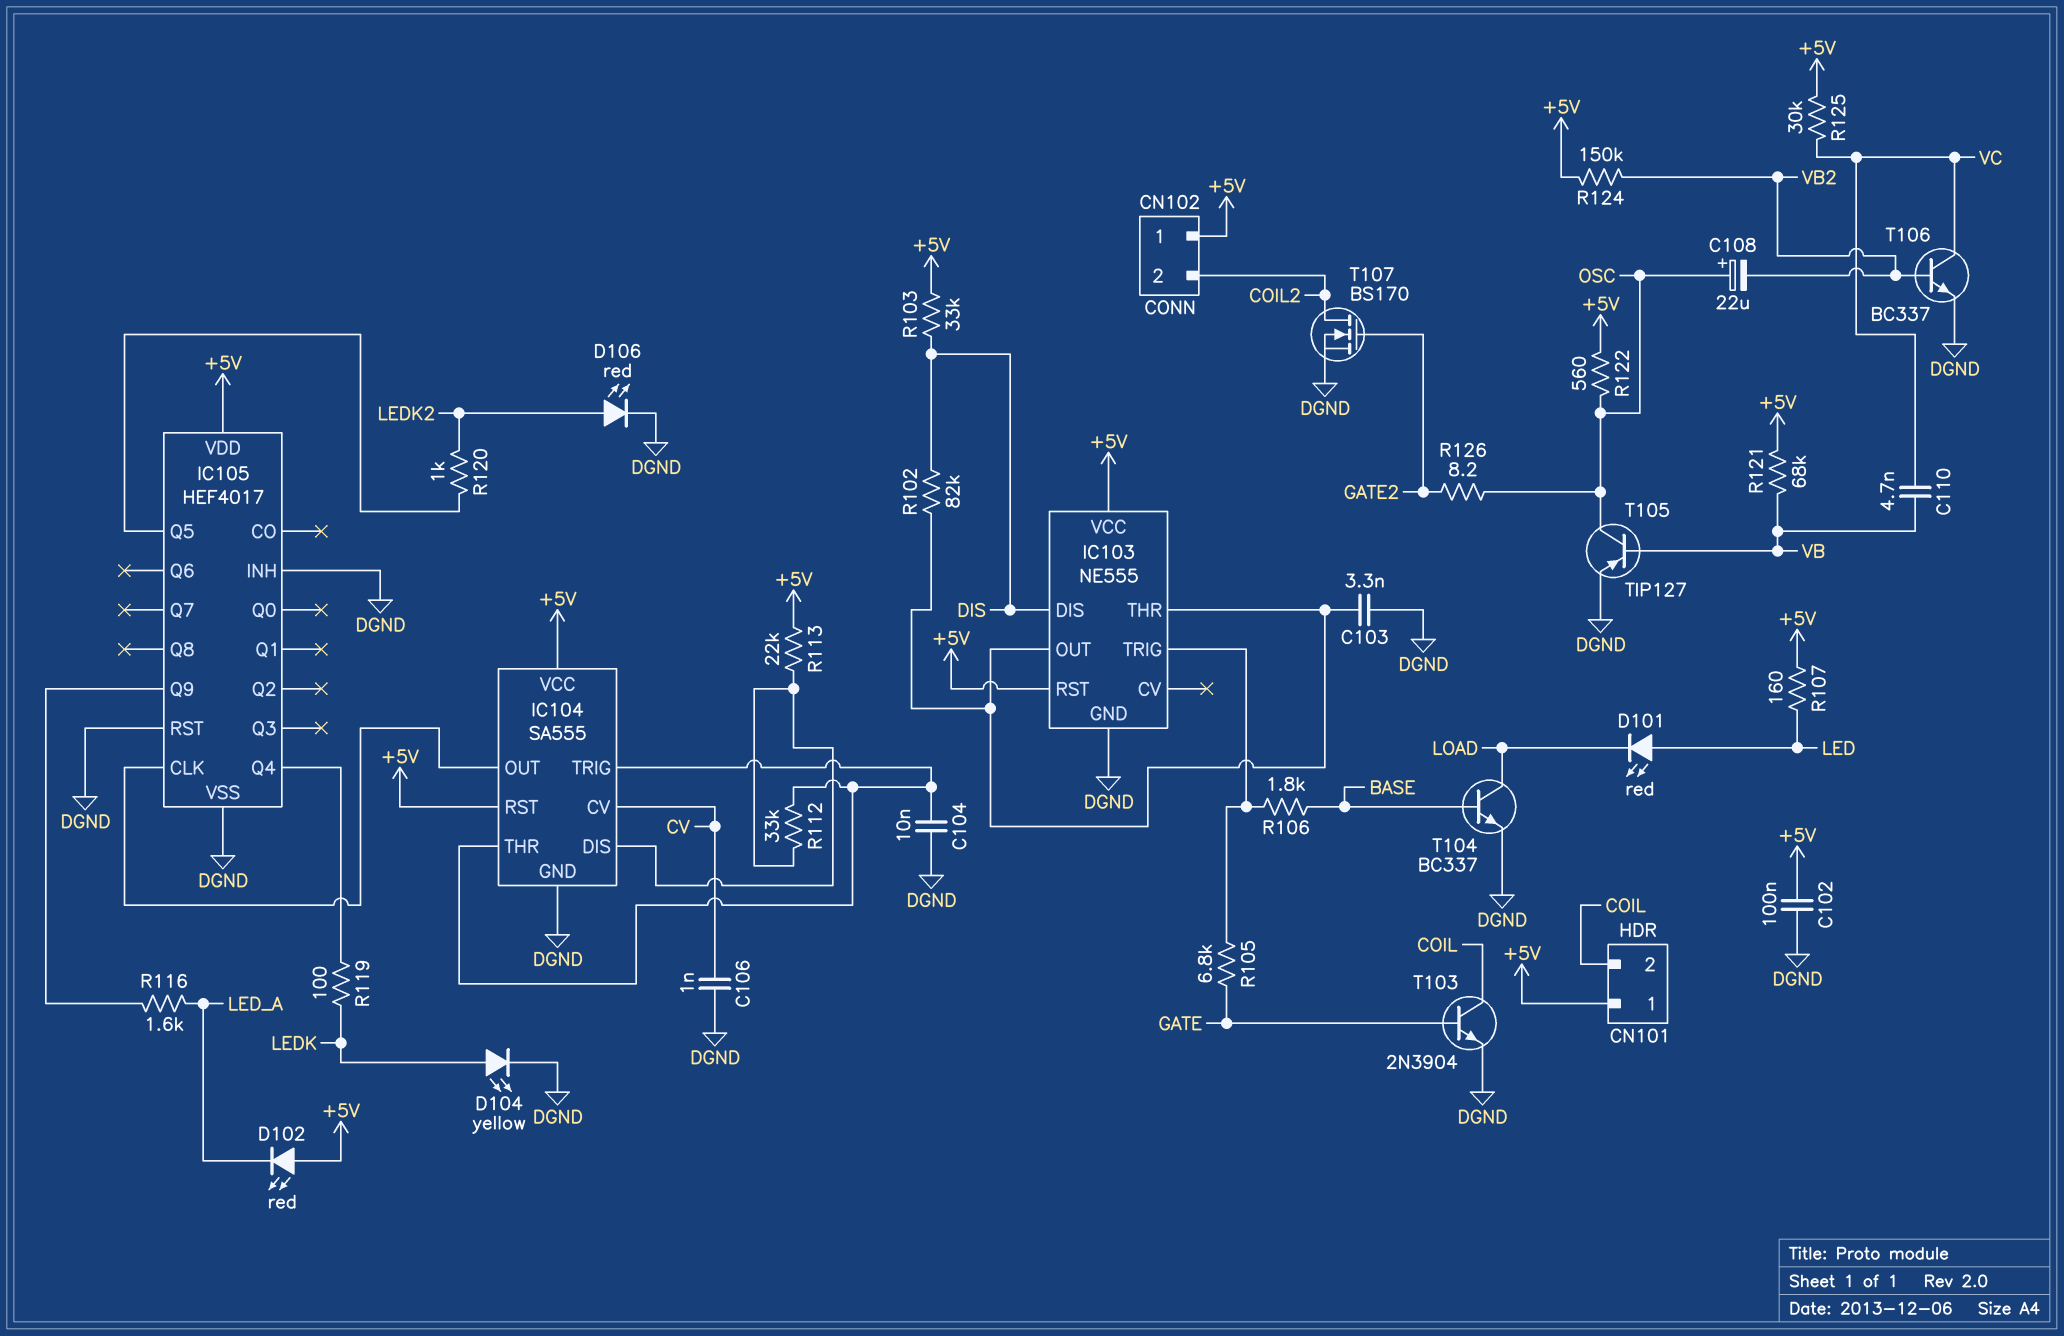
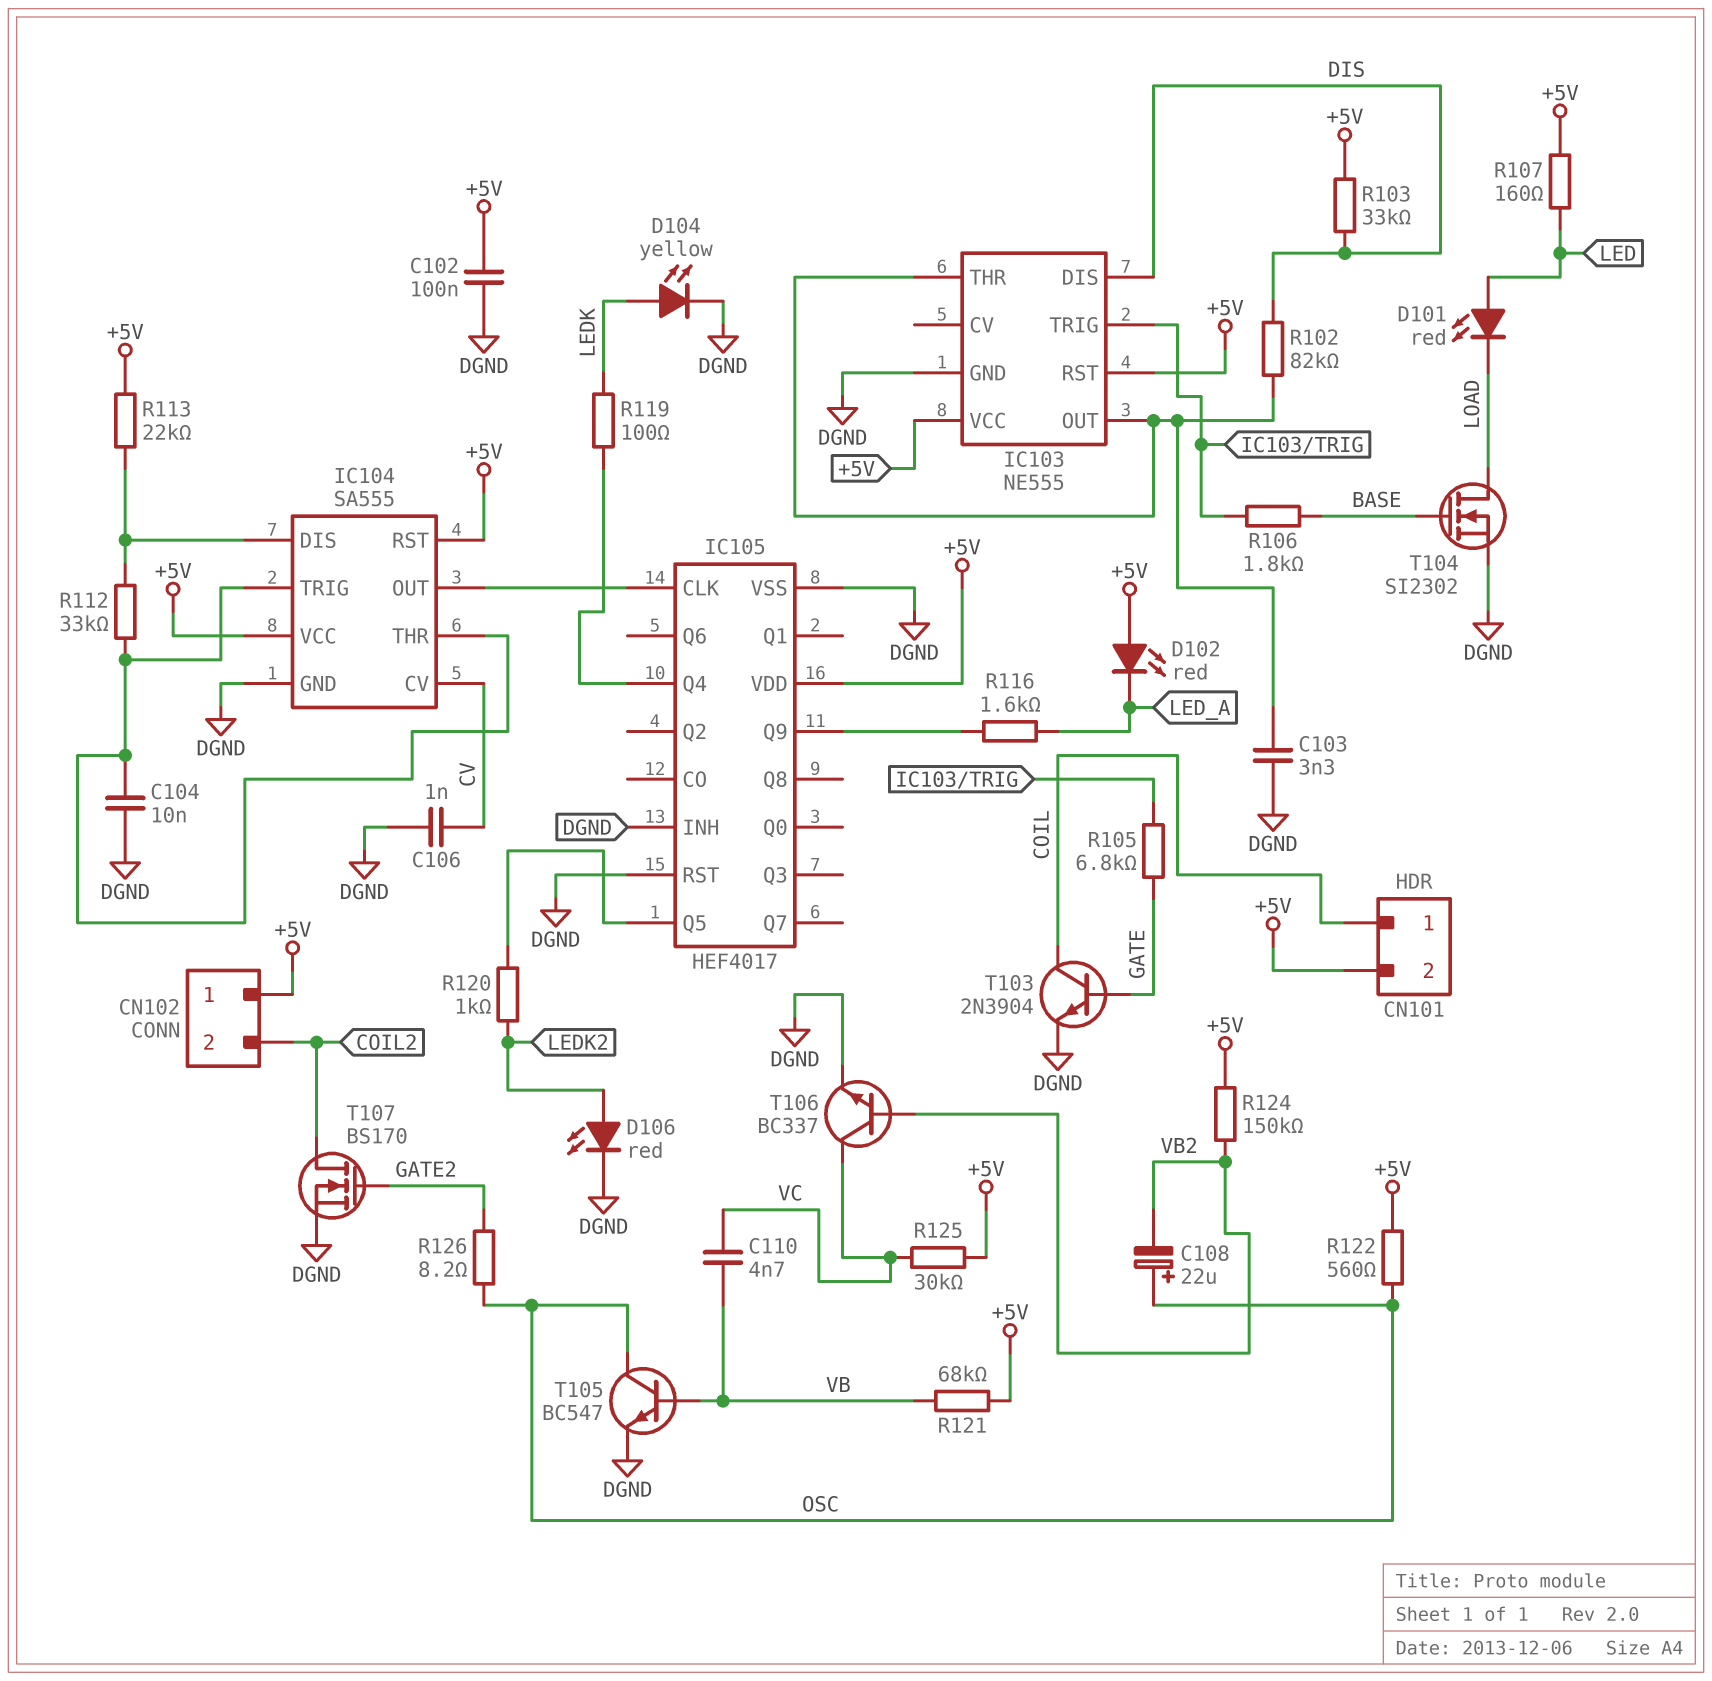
CN101 pin 1: +5V -> COIL
CN101 pin 2: COIL -> +5V
T104: NPN BC337 (B BASE, C LOAD, E DGND) -> NMOS SI2302 (G BASE, D LOAD, S DGND)
T105: PNP TIP127 (B VB, C OSC, E DGND) -> NPN BC547 (B VB, C OSC, E DGND)

